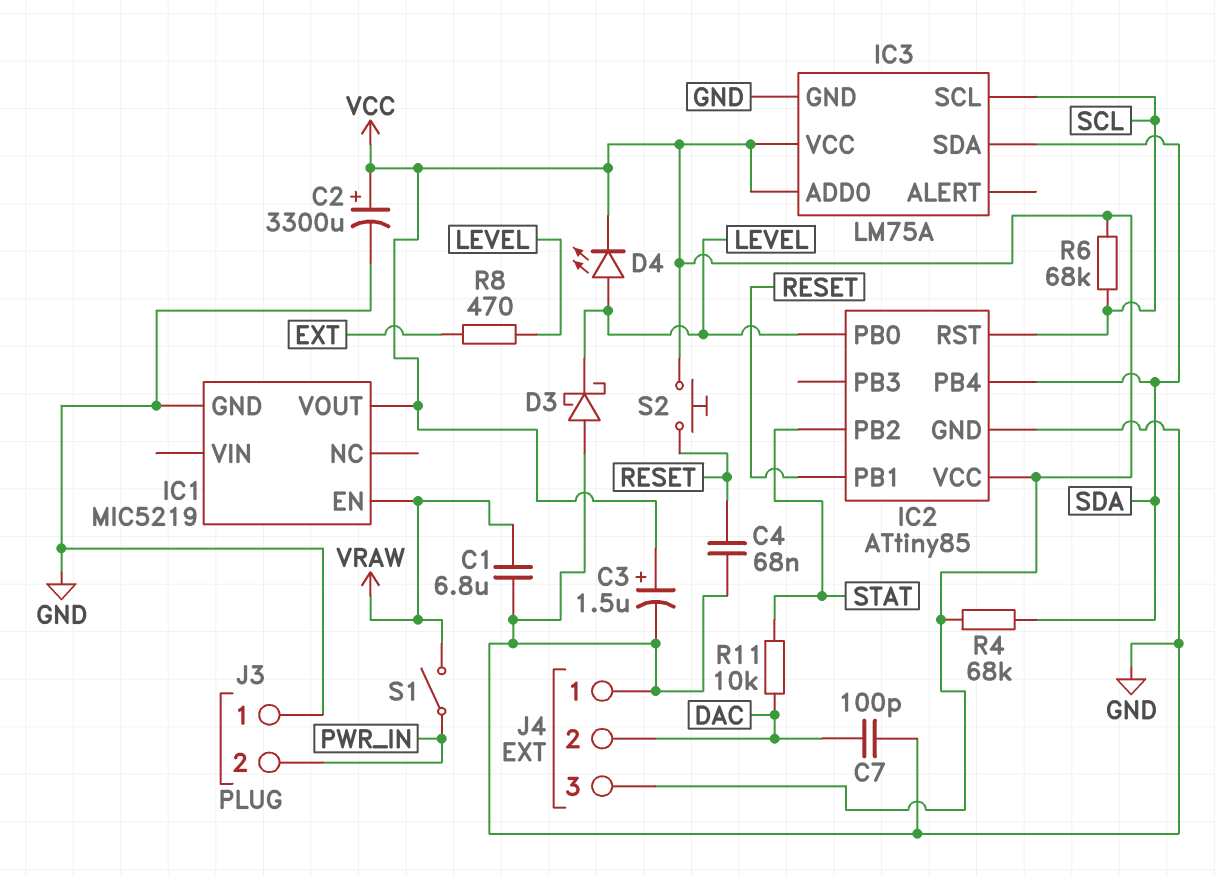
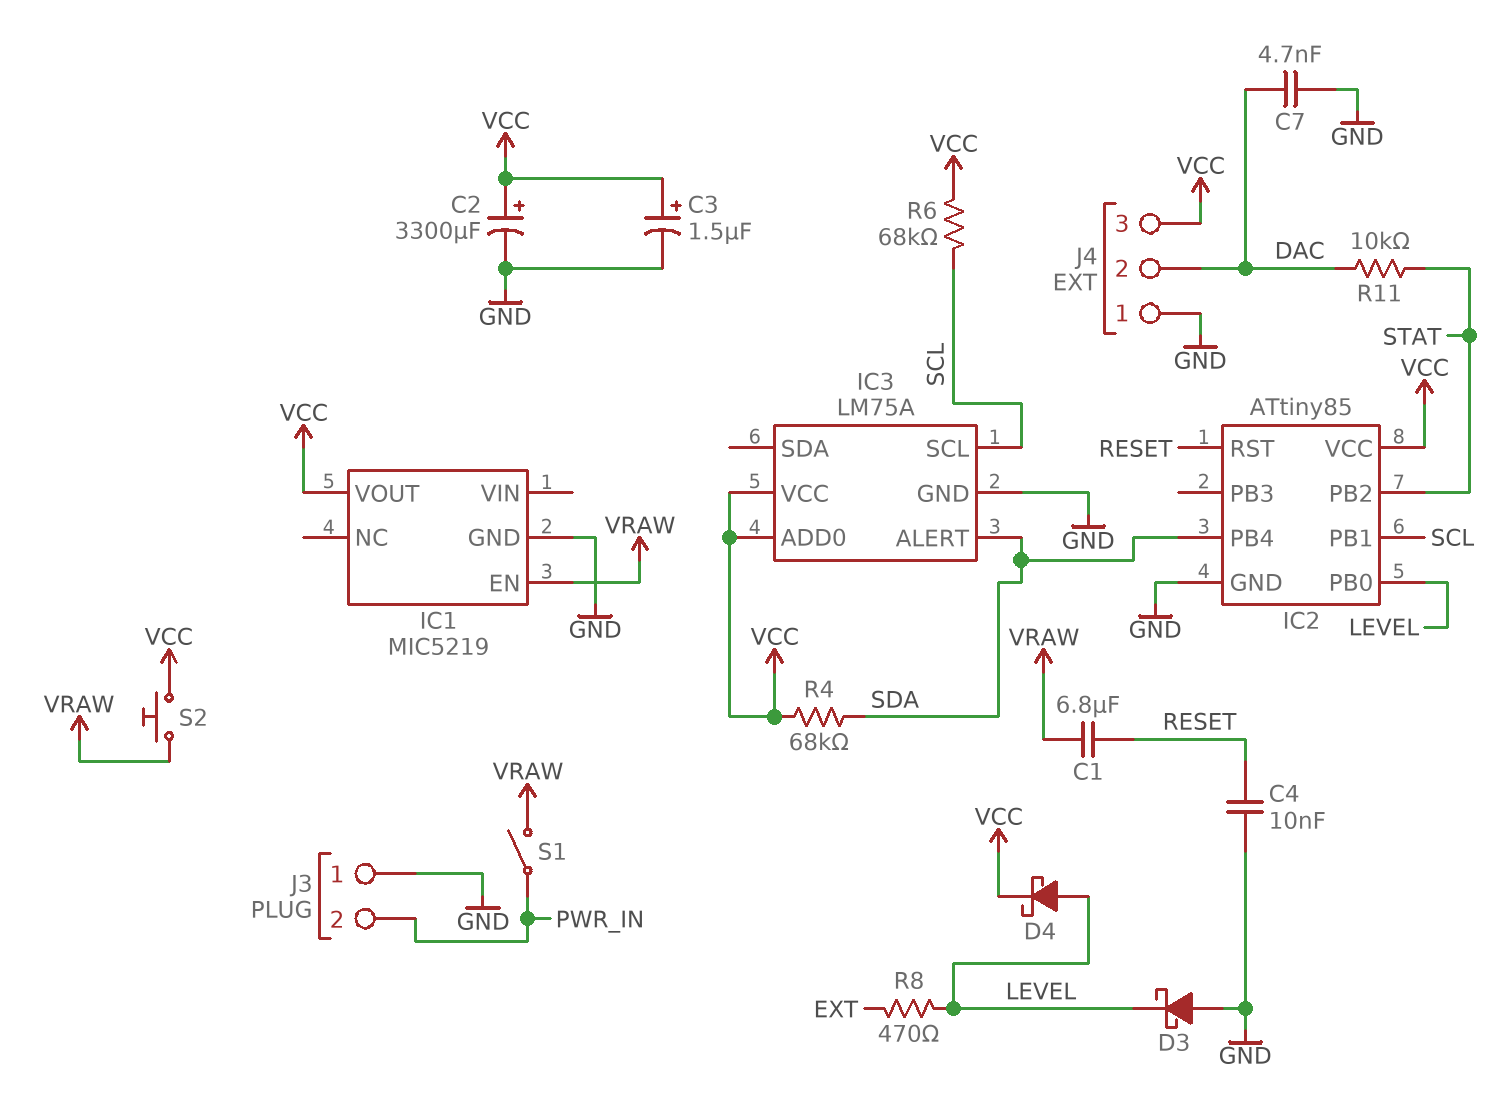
C1: 6.8uF (GND, VRAW) -> 6.8uF (RESET, VRAW)
C4: 68nF (GND, RESET) -> 10nF (GND, RESET)
C7: 100pF (DAC, GND) -> 4.7nF (DAC, GND)
D4: LED (A LEVEL, K VCC) -> schottky (A LEVEL, K VCC)
IC2 pin PB1: RESET -> SCL
IC2 pin RST: SCL -> RESET
IC3 pin ALERT: none -> SDA
IC3 pin SDA: SDA -> none
S2: button (RESET, VCC) -> button (VCC, VRAW)

